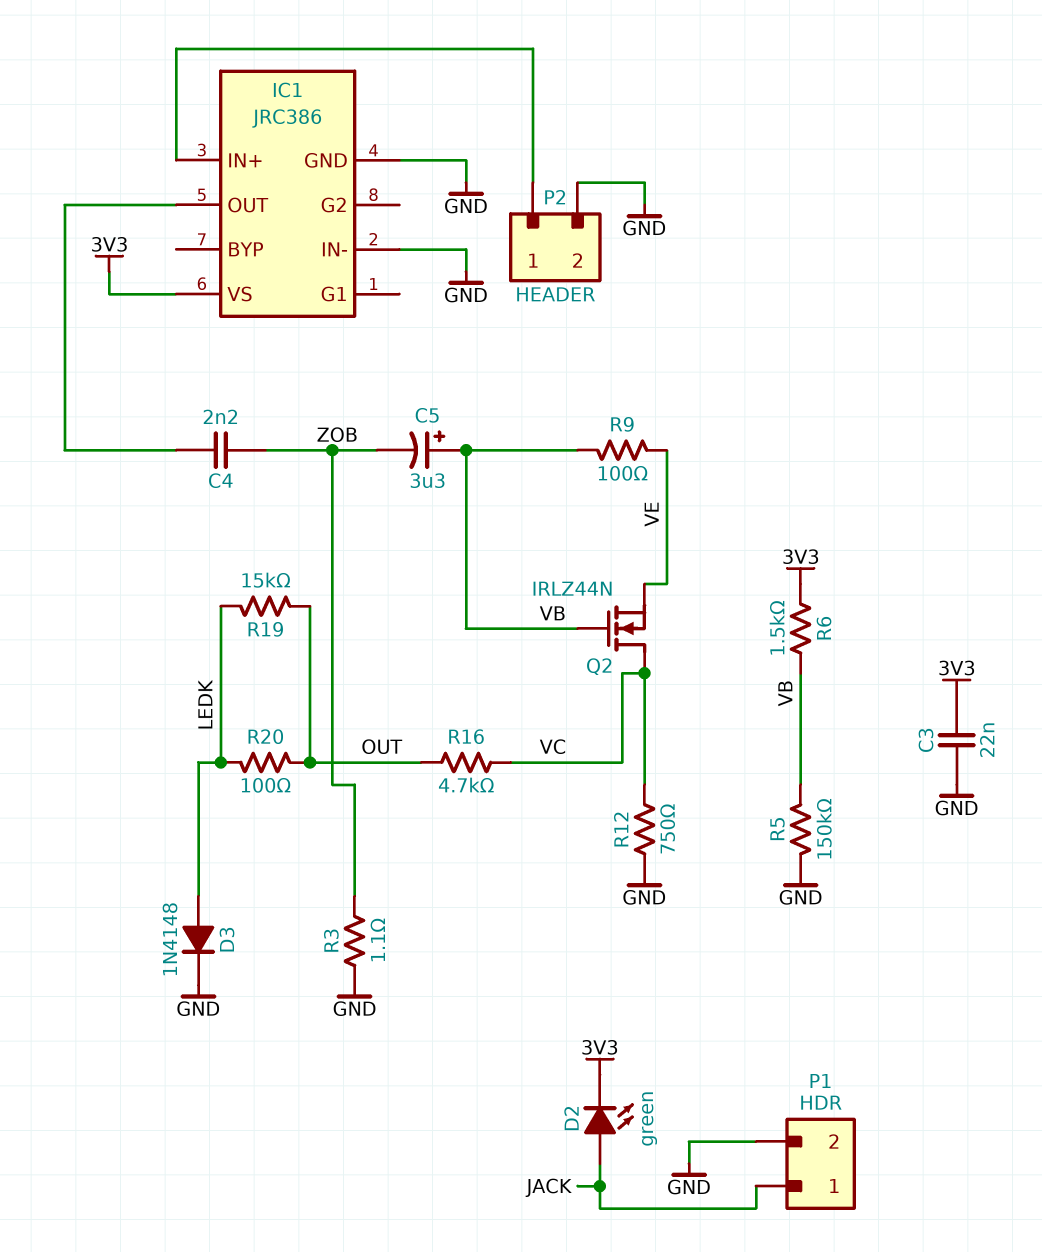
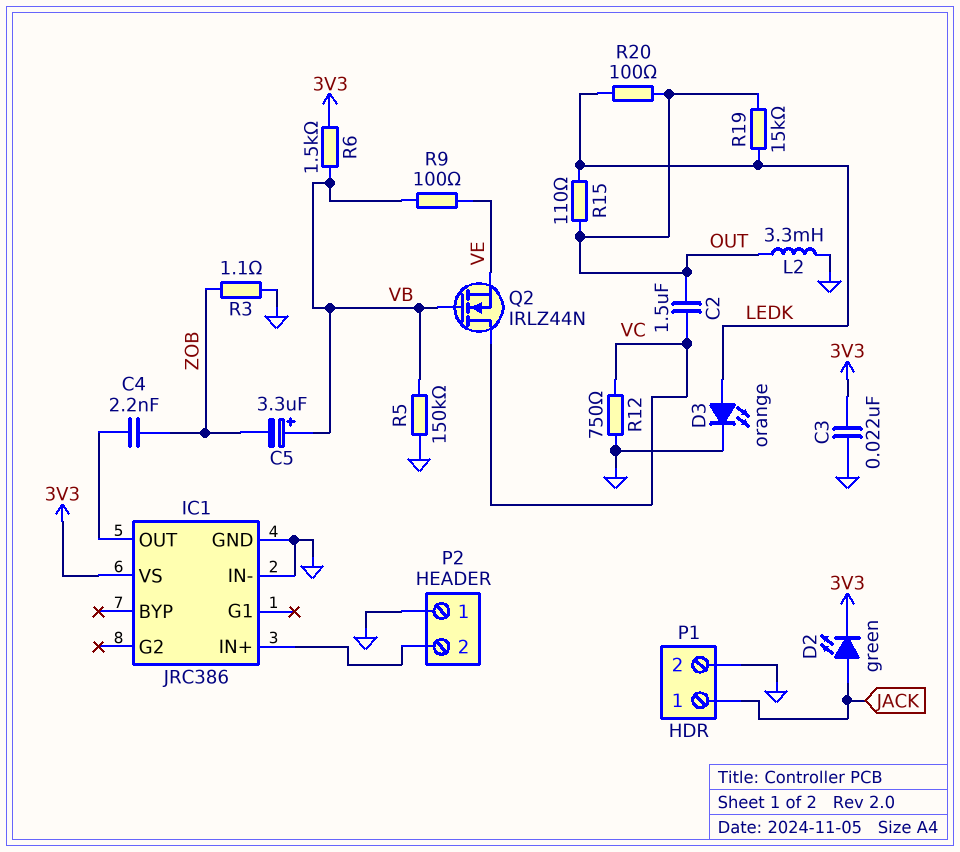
C2: none -> 1.5uF (OUT, VC)
D3: diode 1N4148 (A LEDK, K GND) -> LED orange (A LEDK, K GND)
L2: none -> 3.3mH (GND, OUT)
P2 pin 1: IC1/IN+ -> GND
P2 pin 2: GND -> IC1/IN+
R15: none -> 110 (LEDK, OUT)
R16: 4.7k (OUT, VC) -> none

